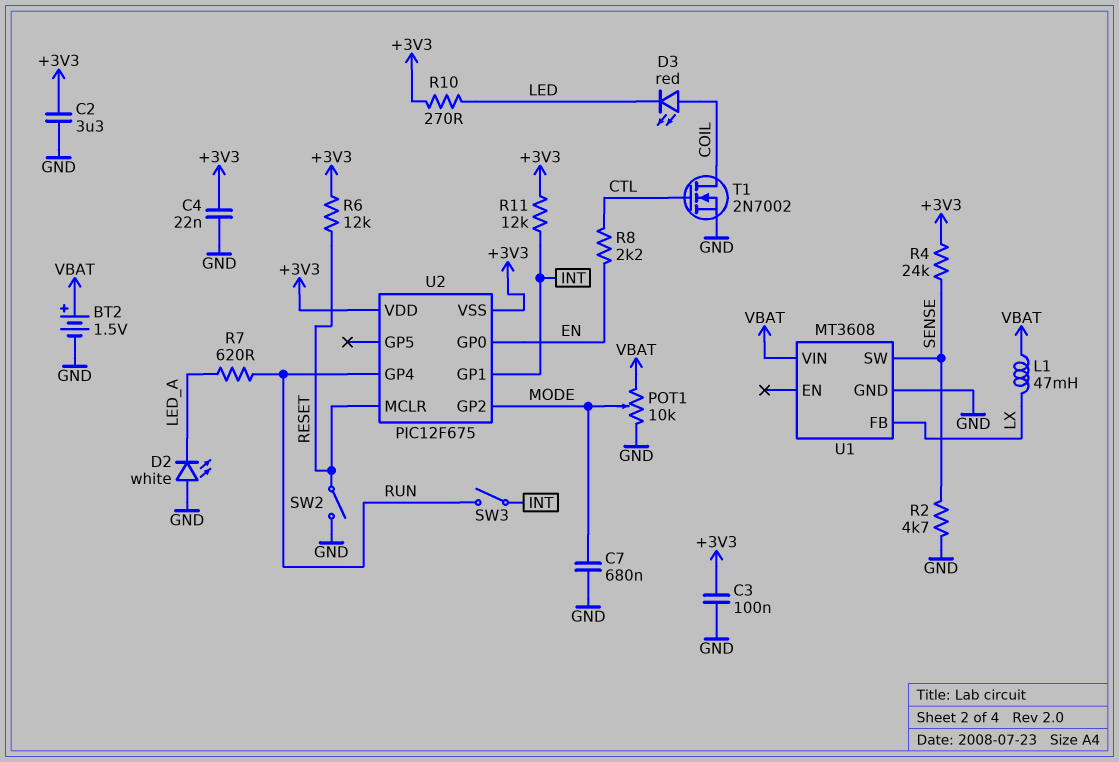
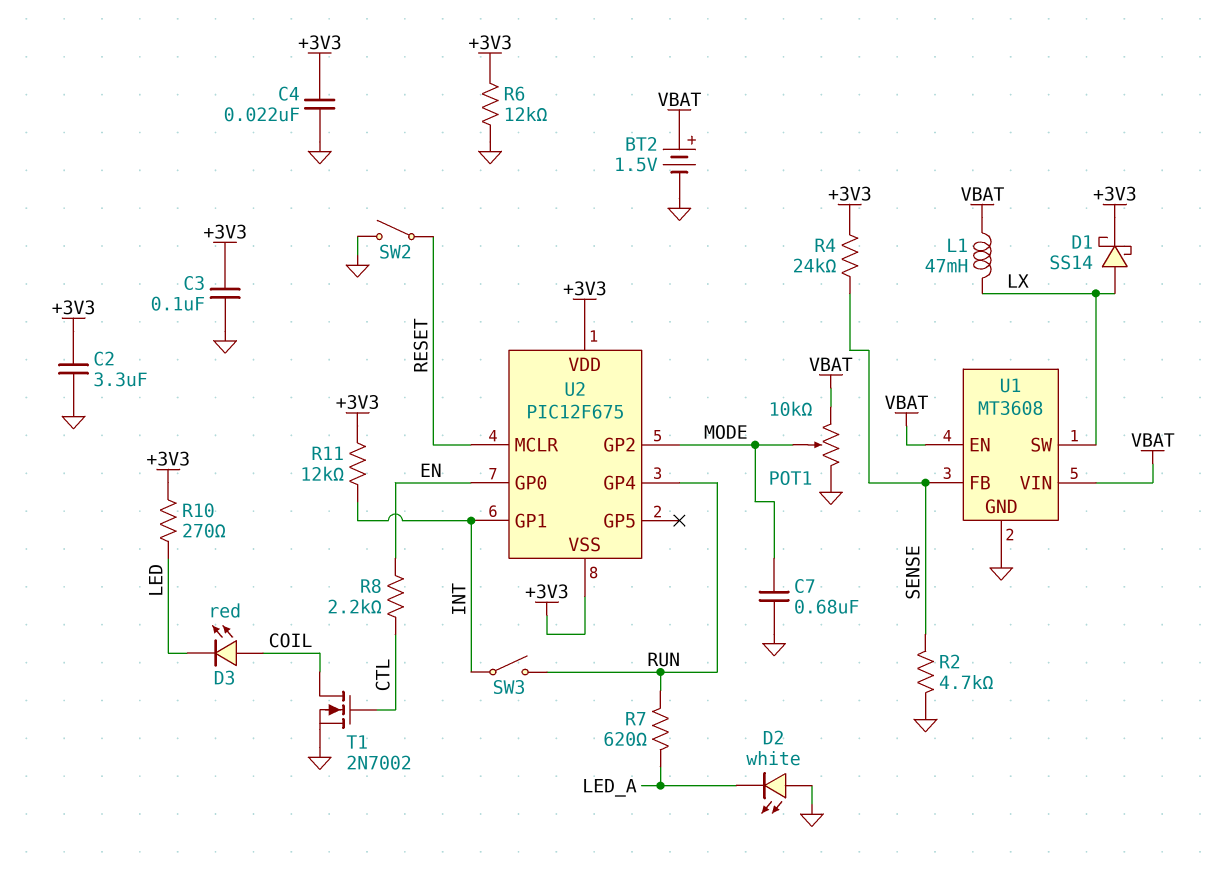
D1: none -> schottky SS14 (A LX, K +3V3)
R6: 12k (+3V3, RESET) -> 12k (+3V3, GND)
U1 pin EN: none -> VBAT
U1 pin FB: LX -> SENSE
U1 pin SW: SENSE -> LX

